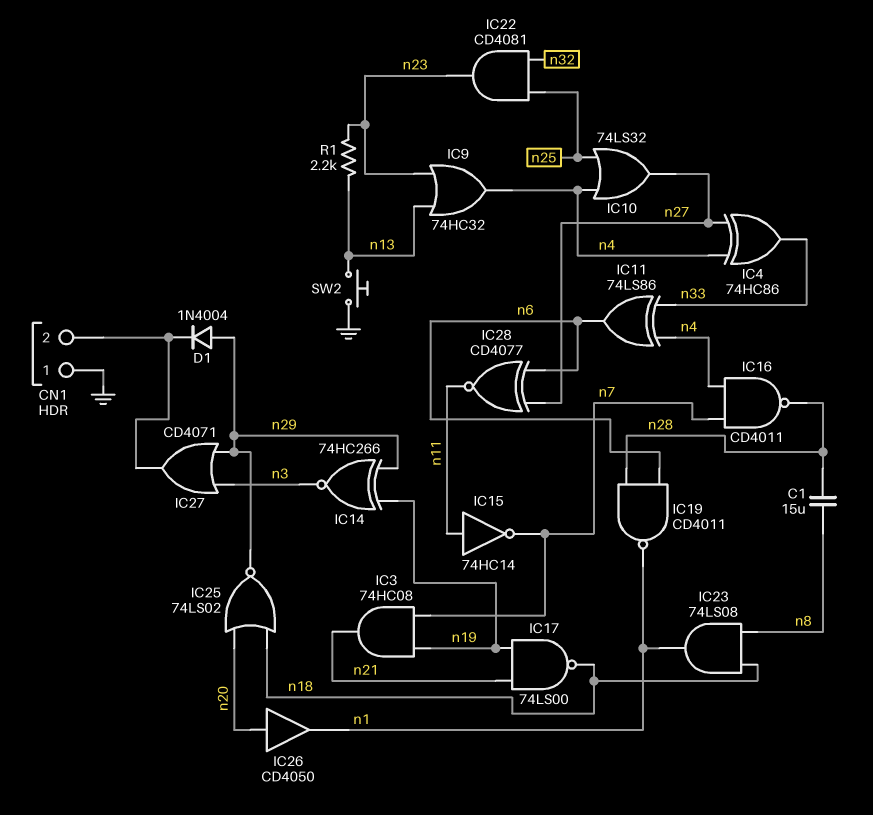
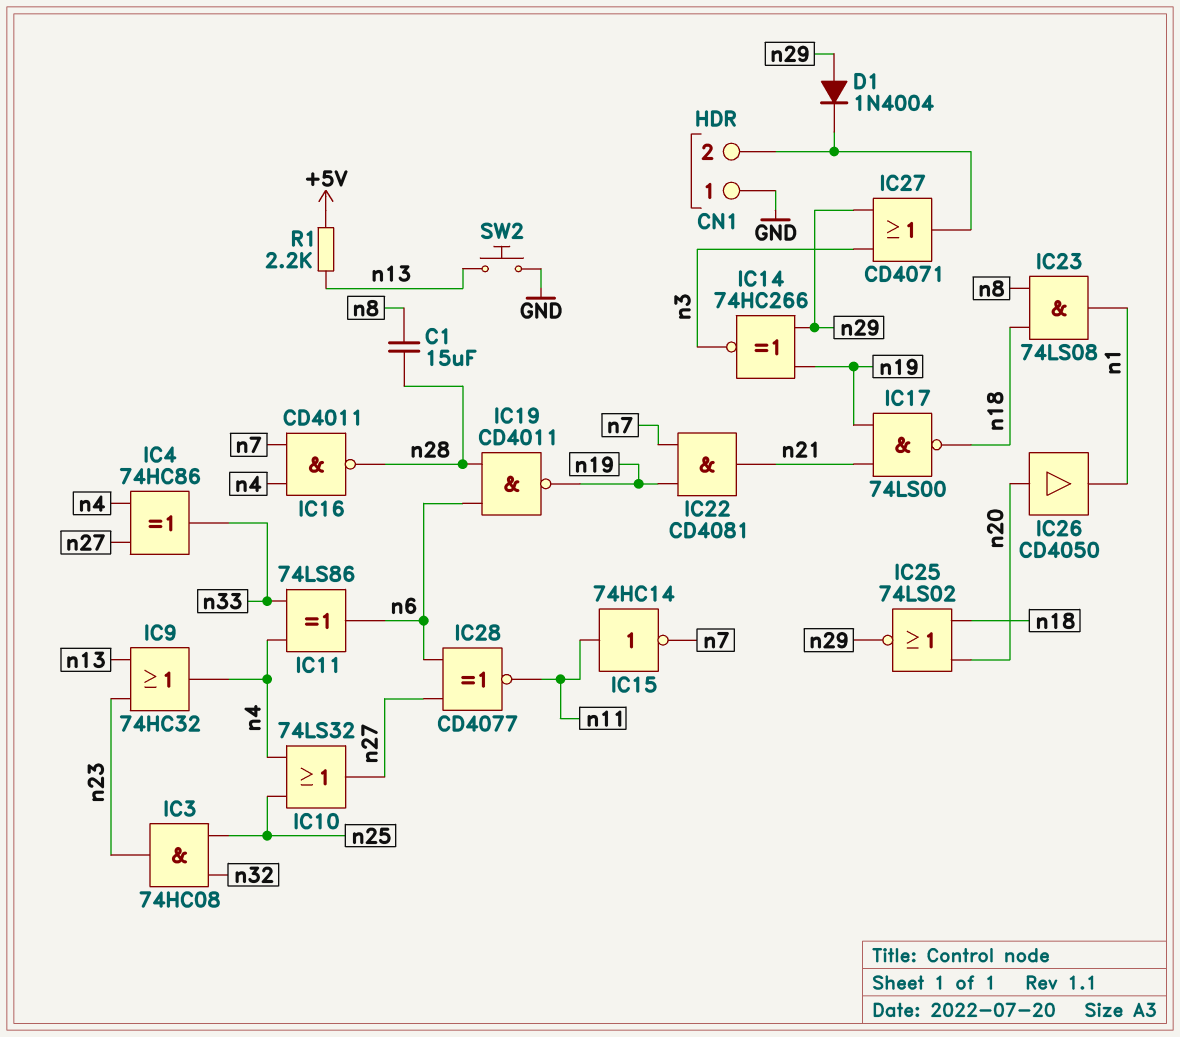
IC3: AND 74HC08 (in n7, in n19, out n21) -> AND 74HC08 (in n25, in n32, out n23)
IC19: NAND CD4011 (in n6, in n28, out n1) -> NAND CD4011 (in n6, in n28, out n19)
IC22: AND CD4081 (in n25, in n32, out n23) -> AND CD4081 (in n7, in n19, out n21)
R1: 2.2k (n13, n23) -> 2.2k (+5V, n13)

